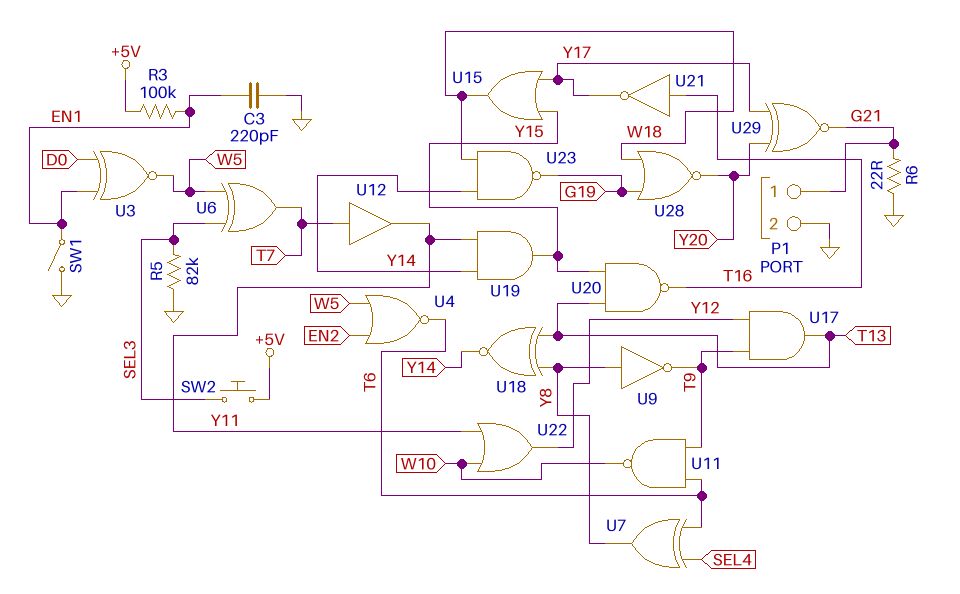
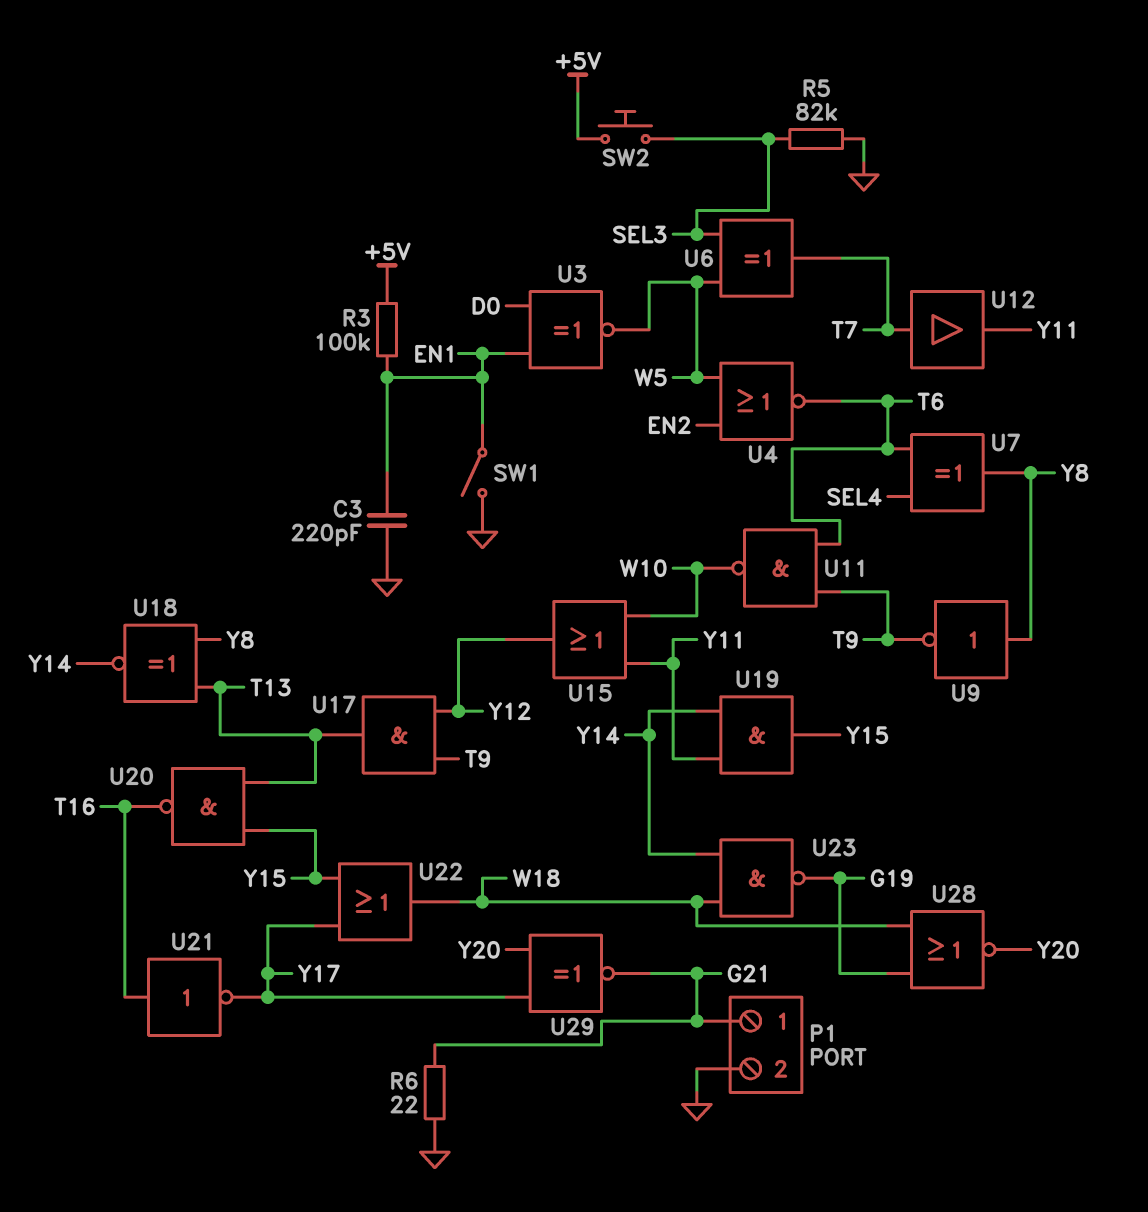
U15: OR (in Y15, in Y17, out W18) -> OR (in W10, in Y11, out Y12)
U22: OR (in W10, in Y11, out Y12) -> OR (in Y15, in Y17, out W18)

